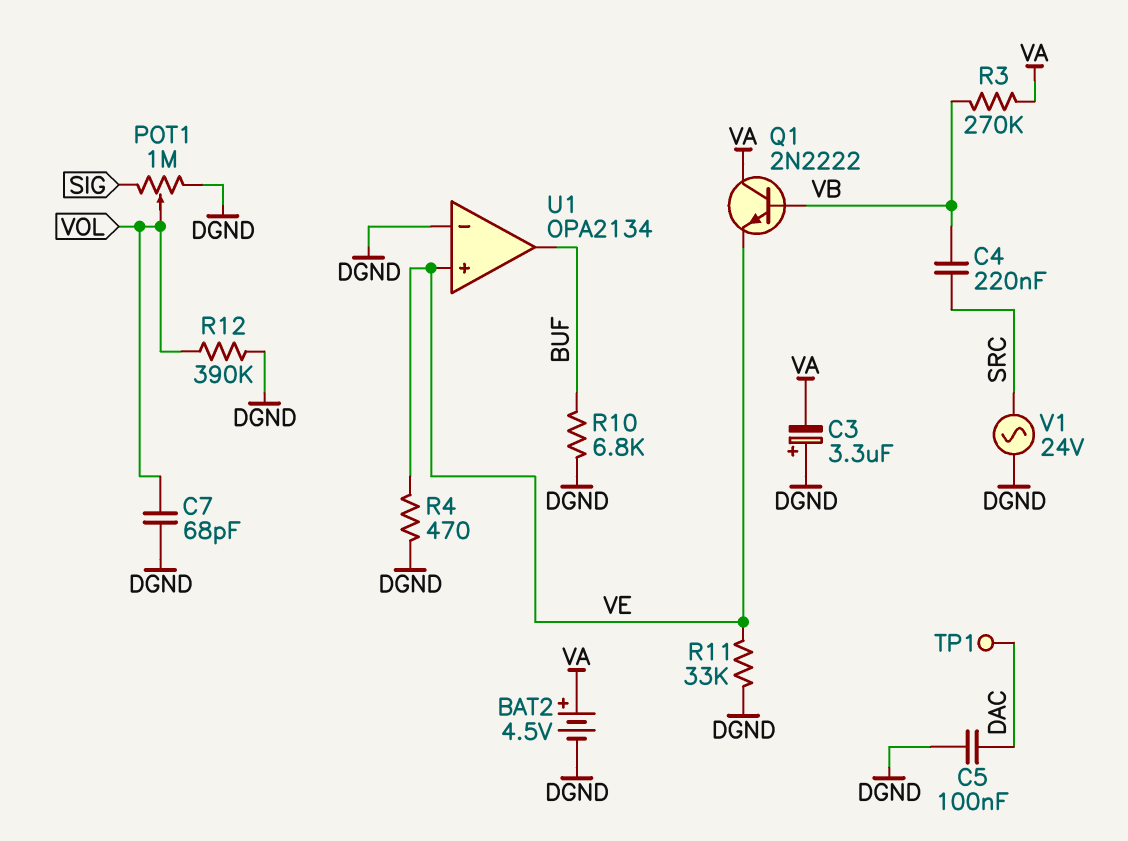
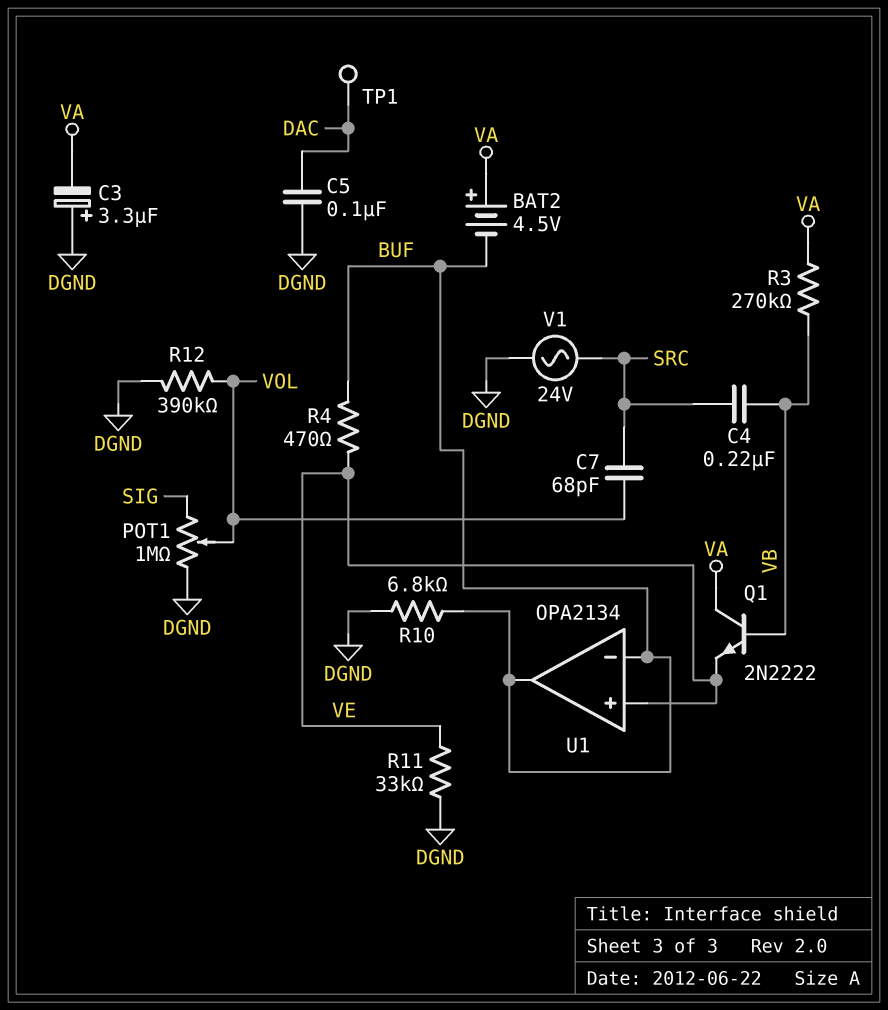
BAT2: 4.5V (plus VA, minus DGND) -> 4.5V (plus VA, minus BUF)
C7: 68pF (DGND, VOL) -> 68pF (SRC, VOL)
R4: 470 (DGND, VE) -> 470 (BUF, VE)
U1 pin in-: DGND -> BUF

